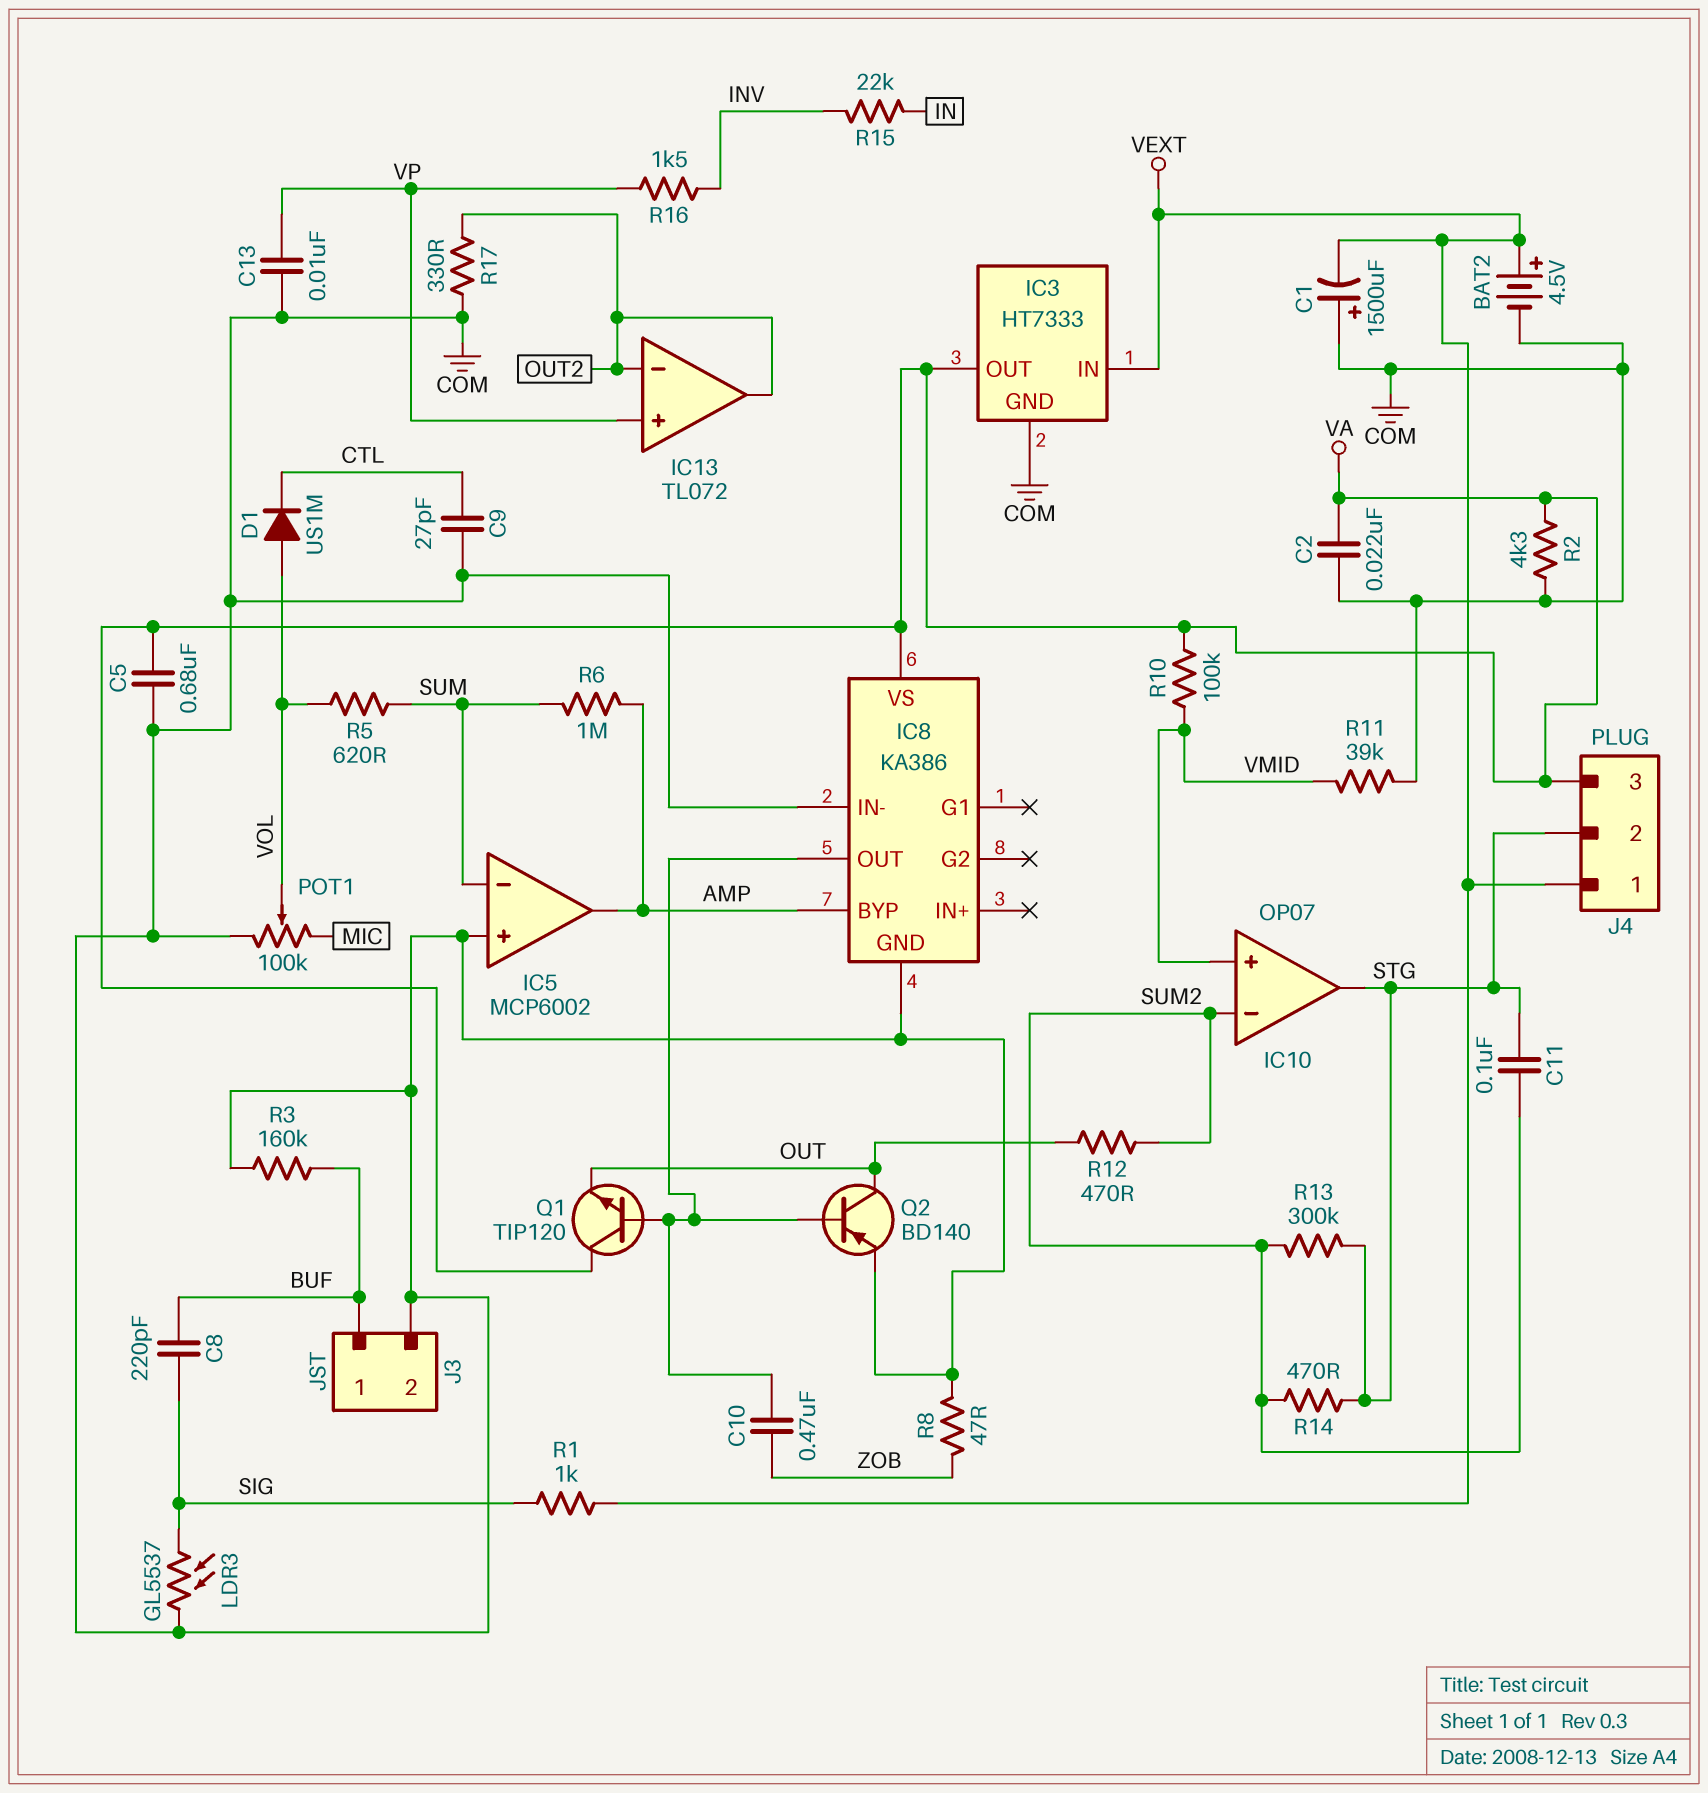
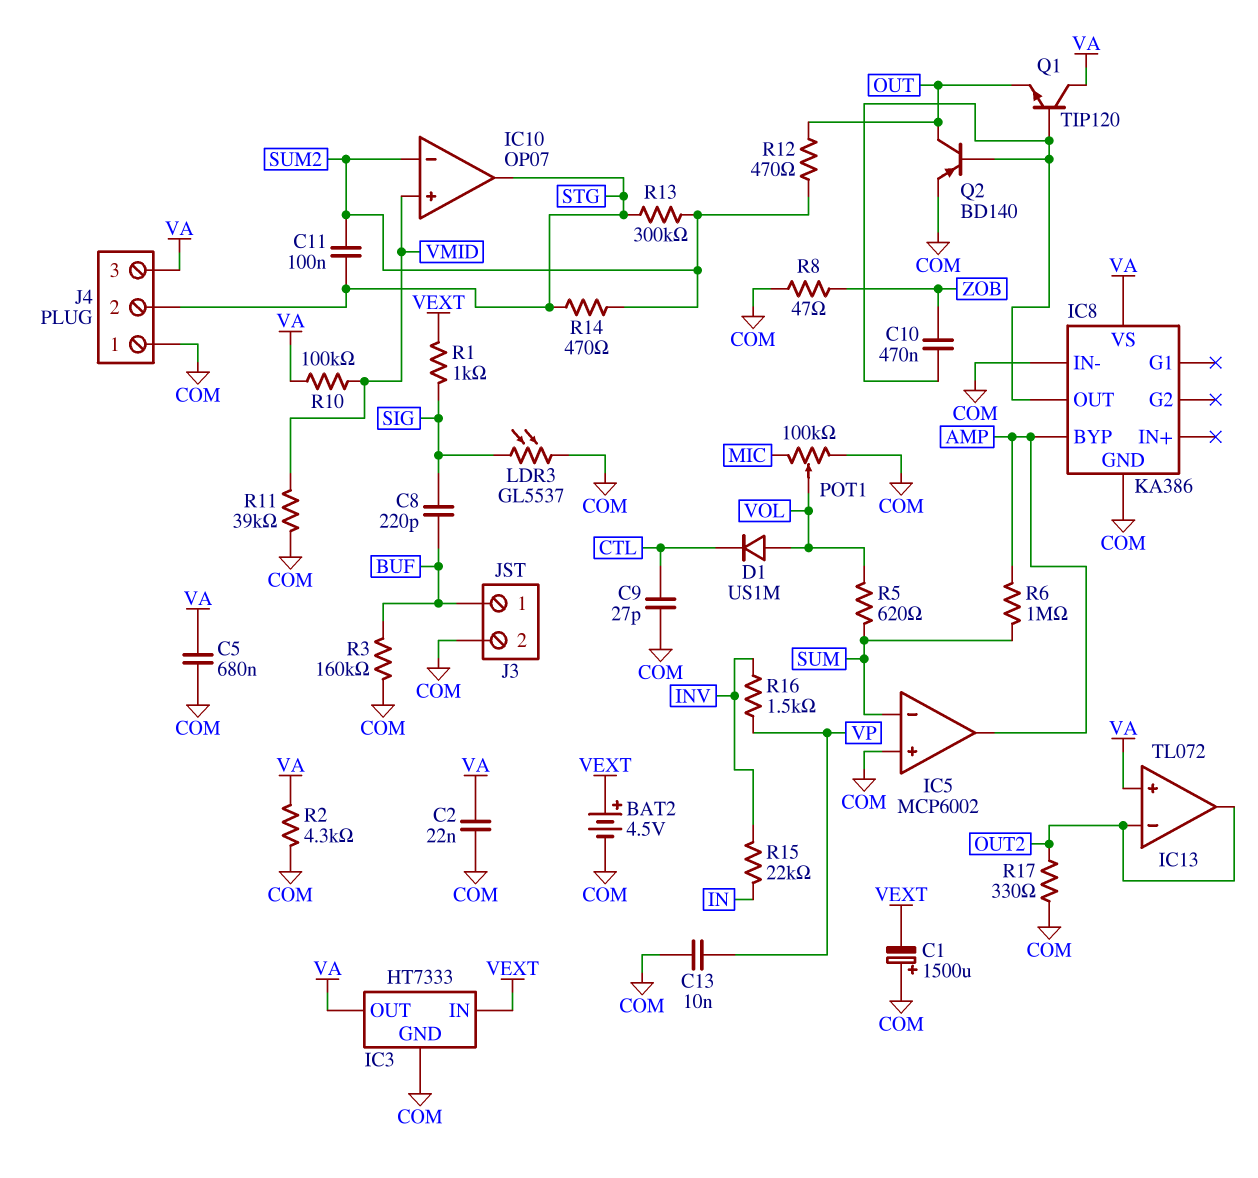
IC13 pin in+: VP -> VA
J4 pin 1: VEXT -> COM

